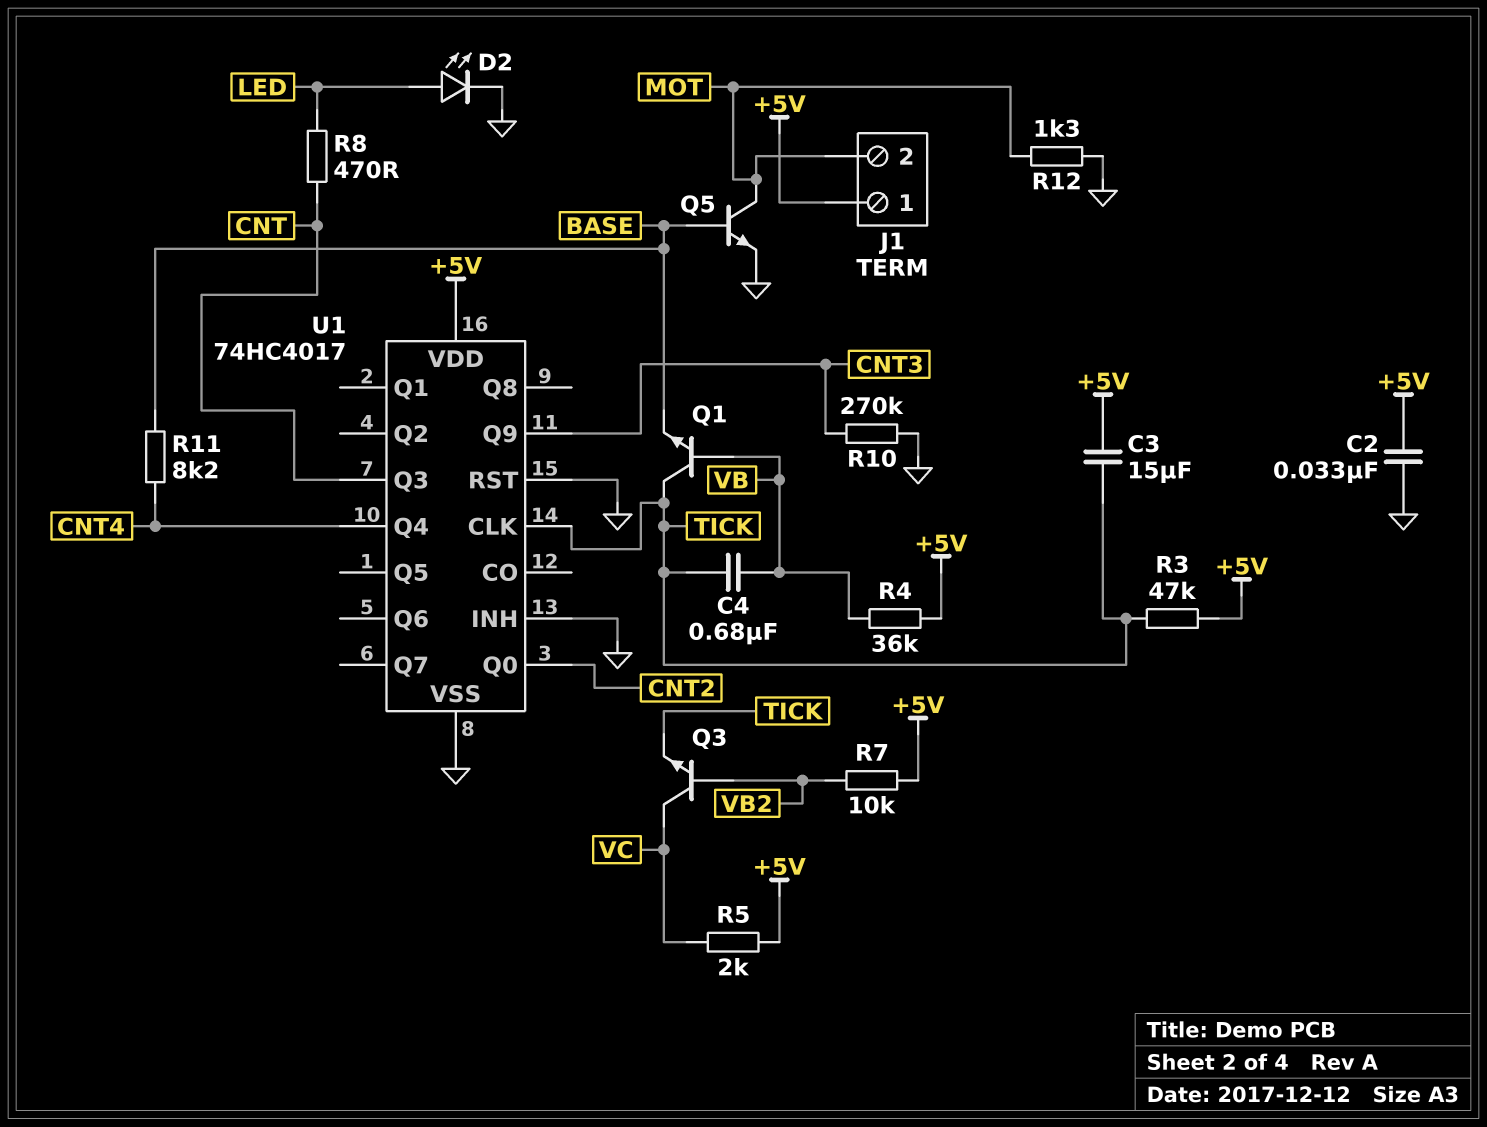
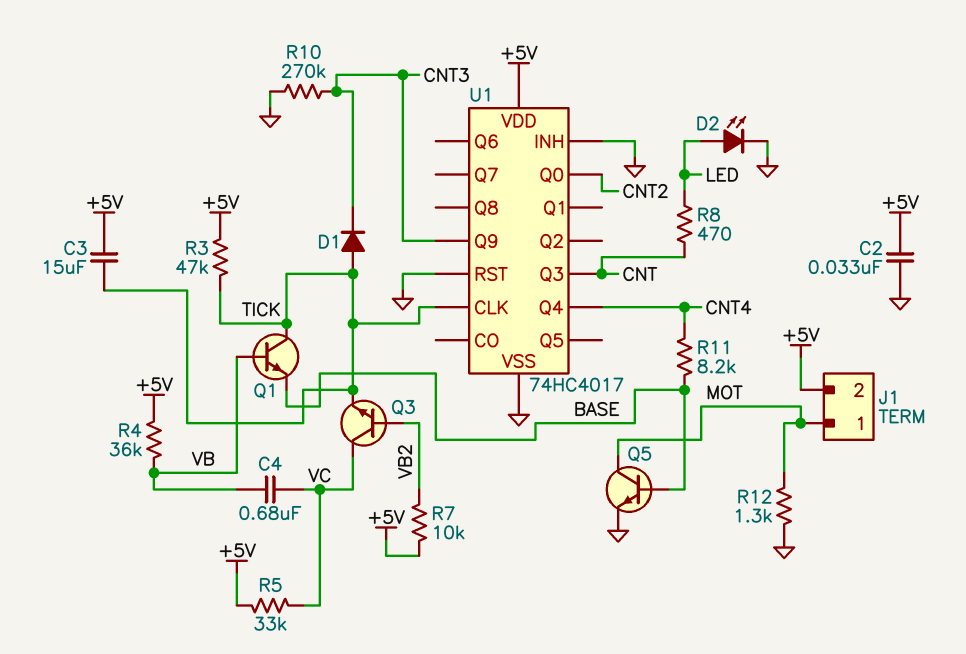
C4: 680nF (TICK, VB) -> 680nF (VB, VC)
D1: none -> diode (A TICK, K CNT3)
J1 pin 1: +5V -> MOT
J1 pin 2: MOT -> +5V
R5: 2k (+5V, VC) -> 33k (+5V, VC)

